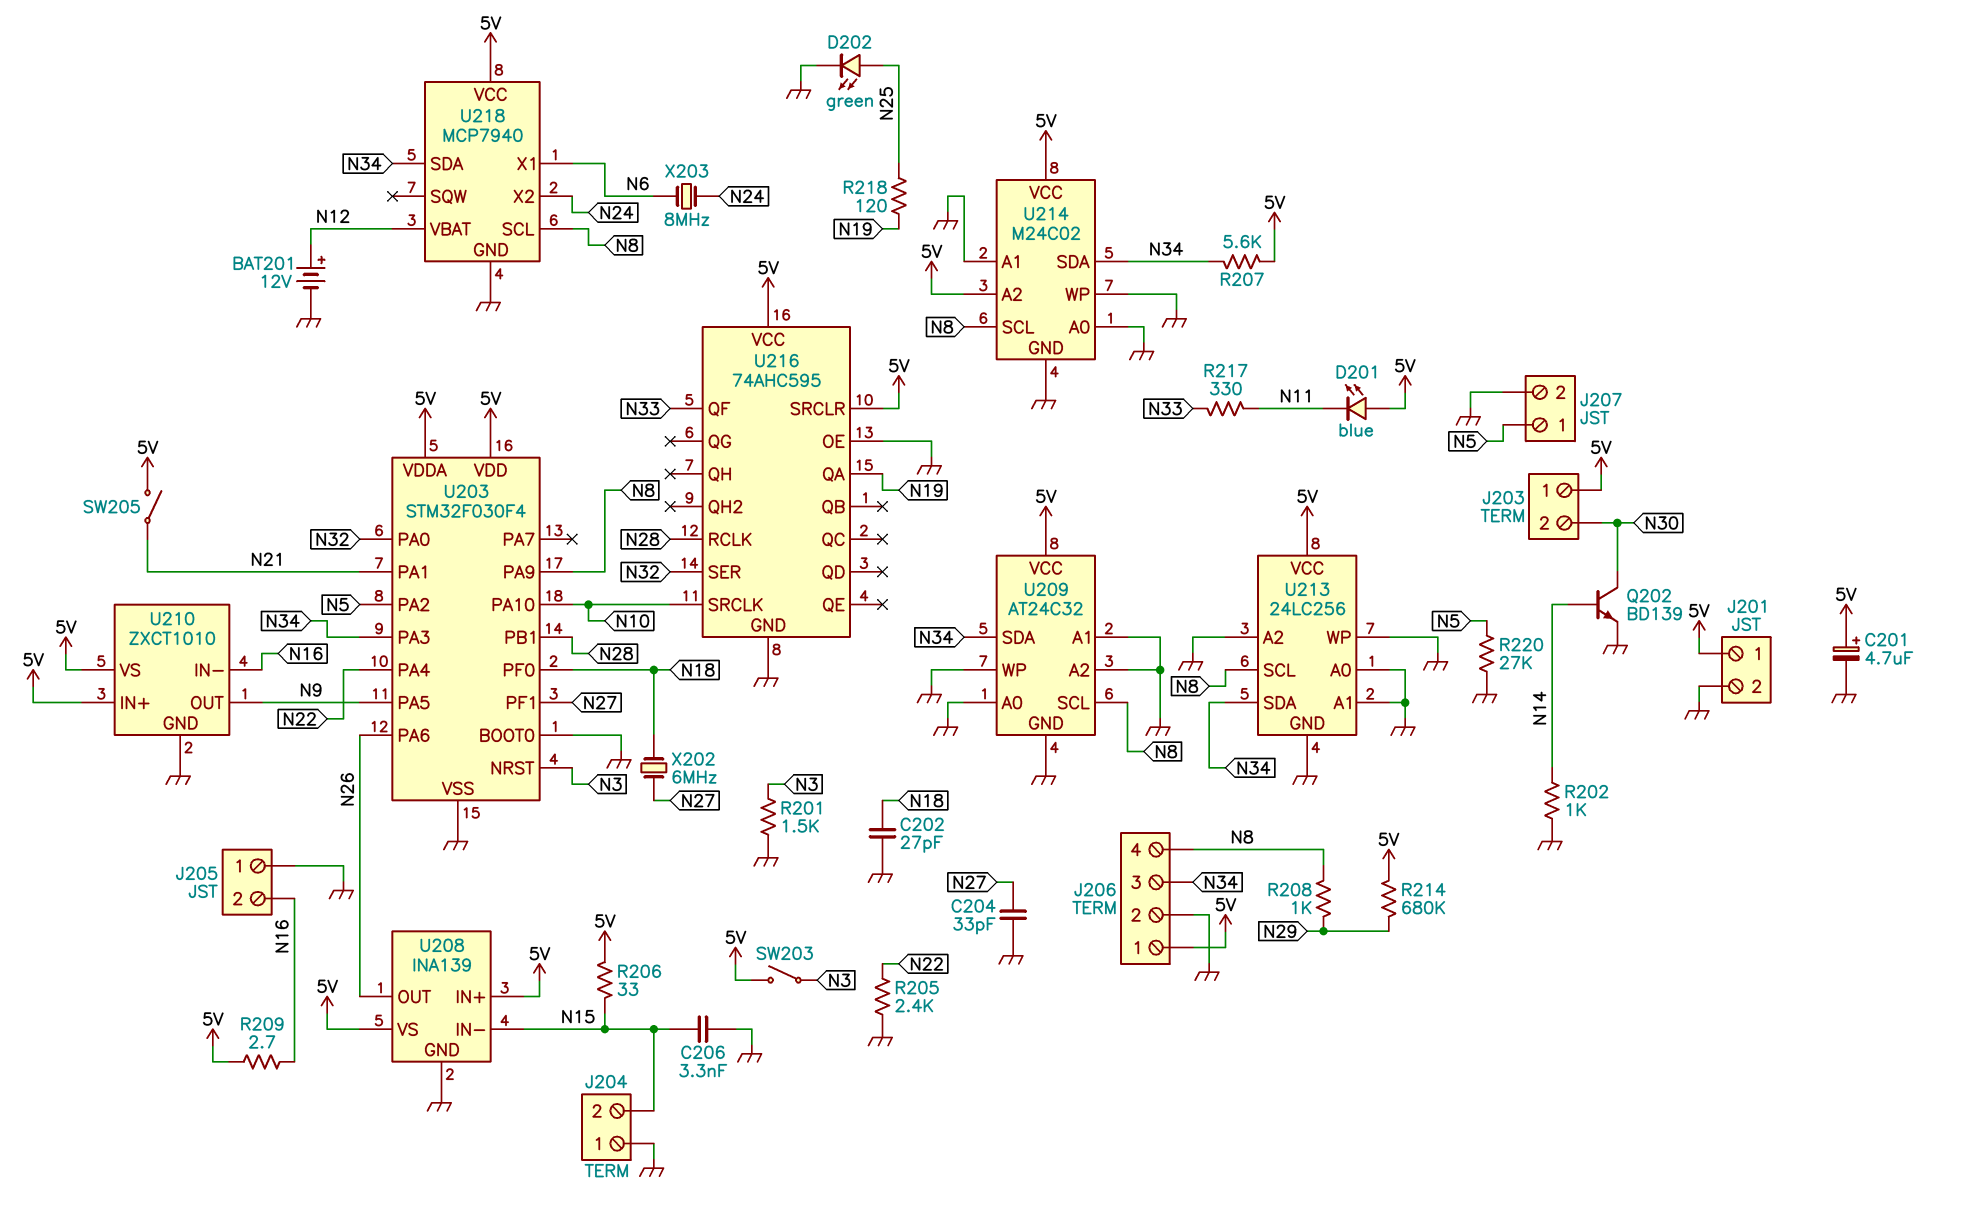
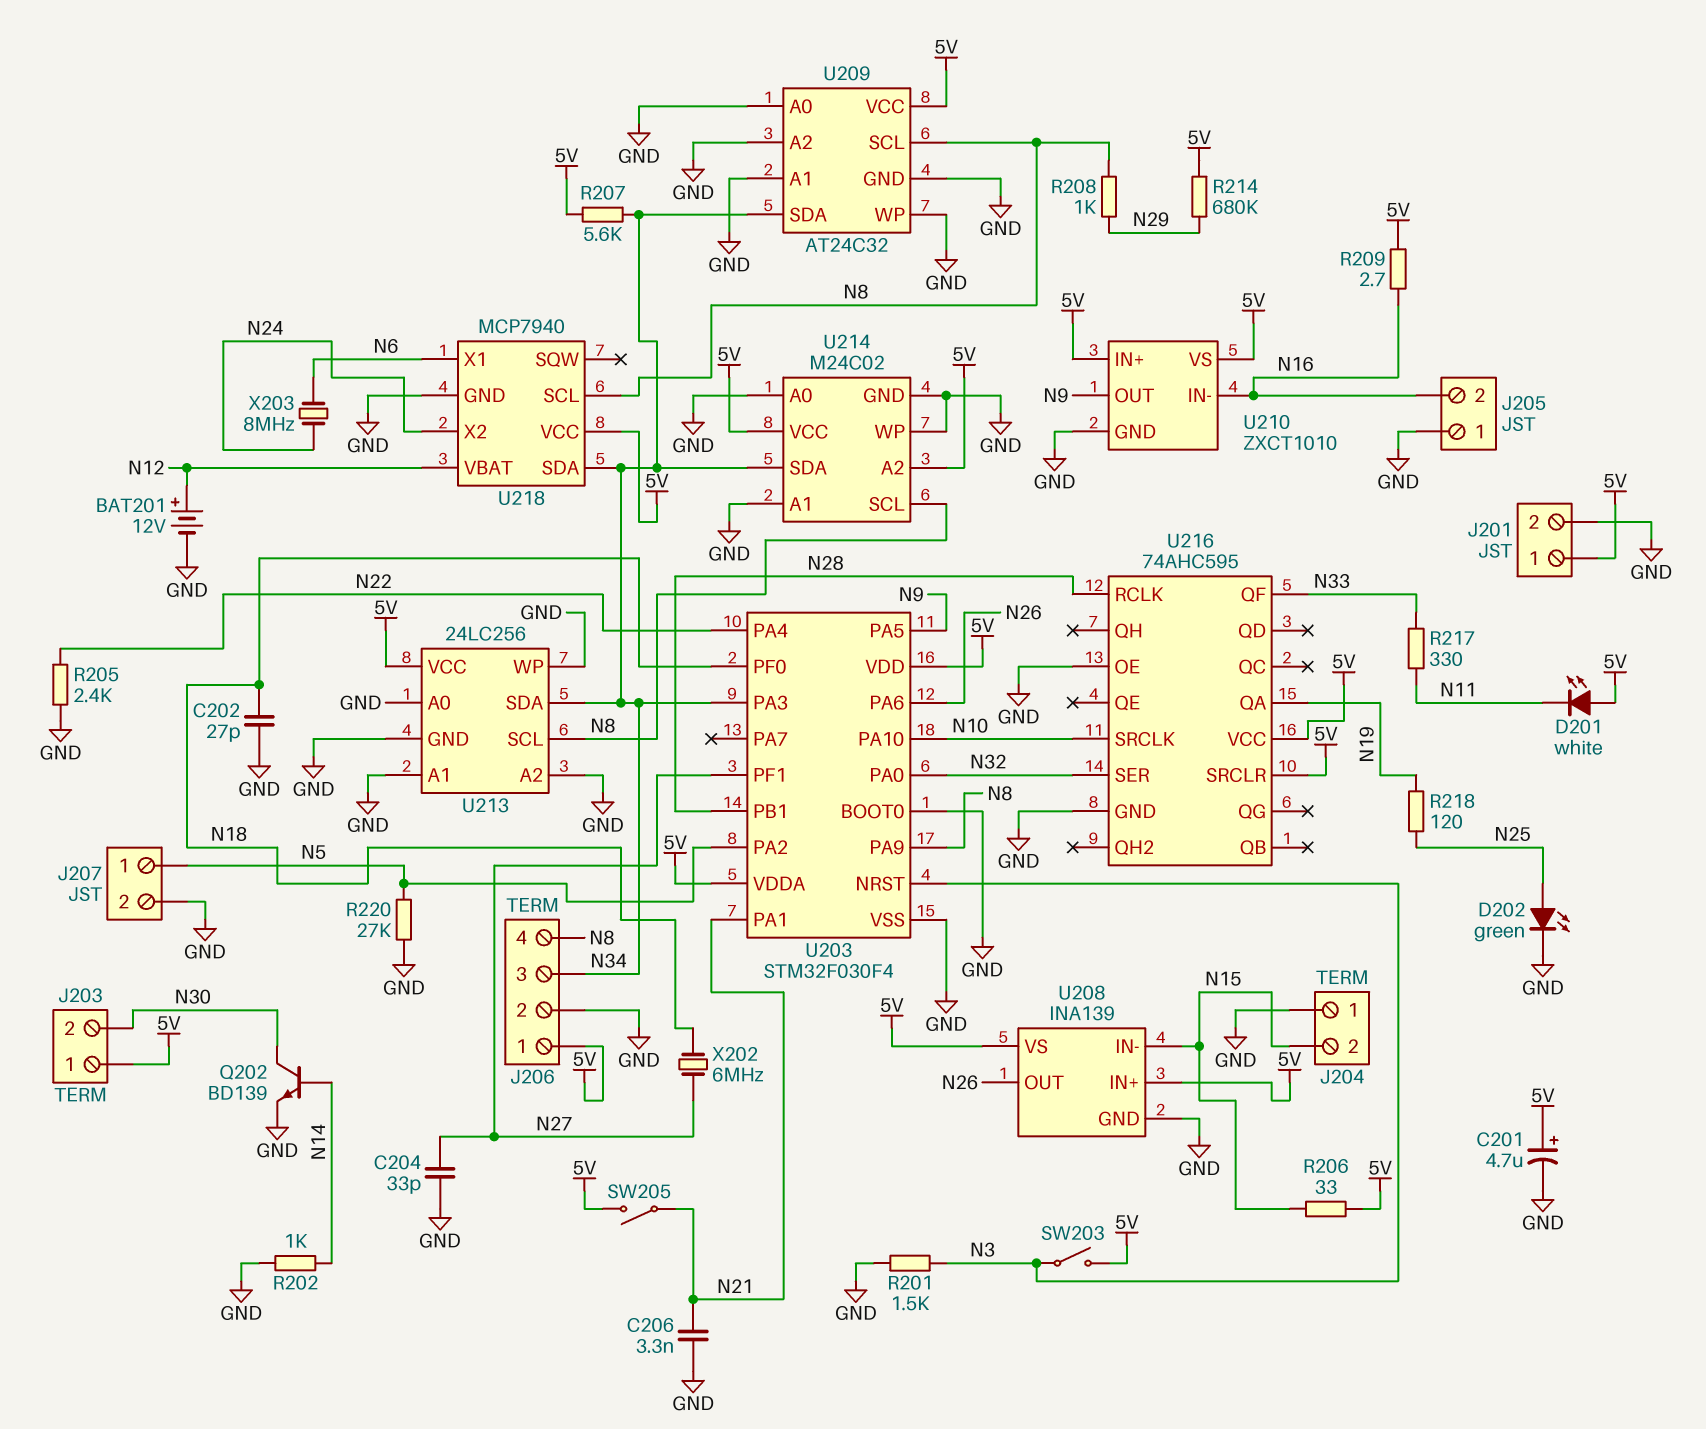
C206: 3.3nF (GND, N15) -> 3.3nF (GND, N21)
D201: LED blue (A 5V, K N11) -> LED white (A 5V, K N11)

